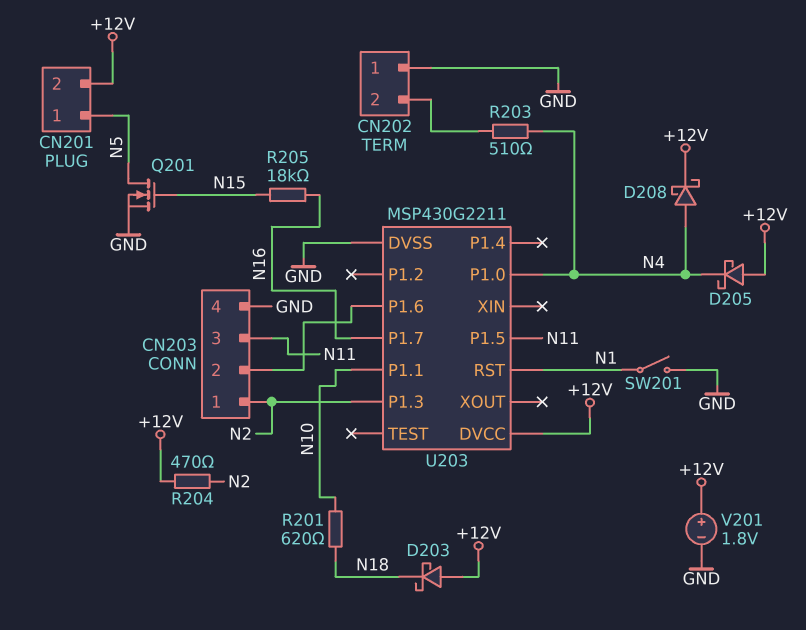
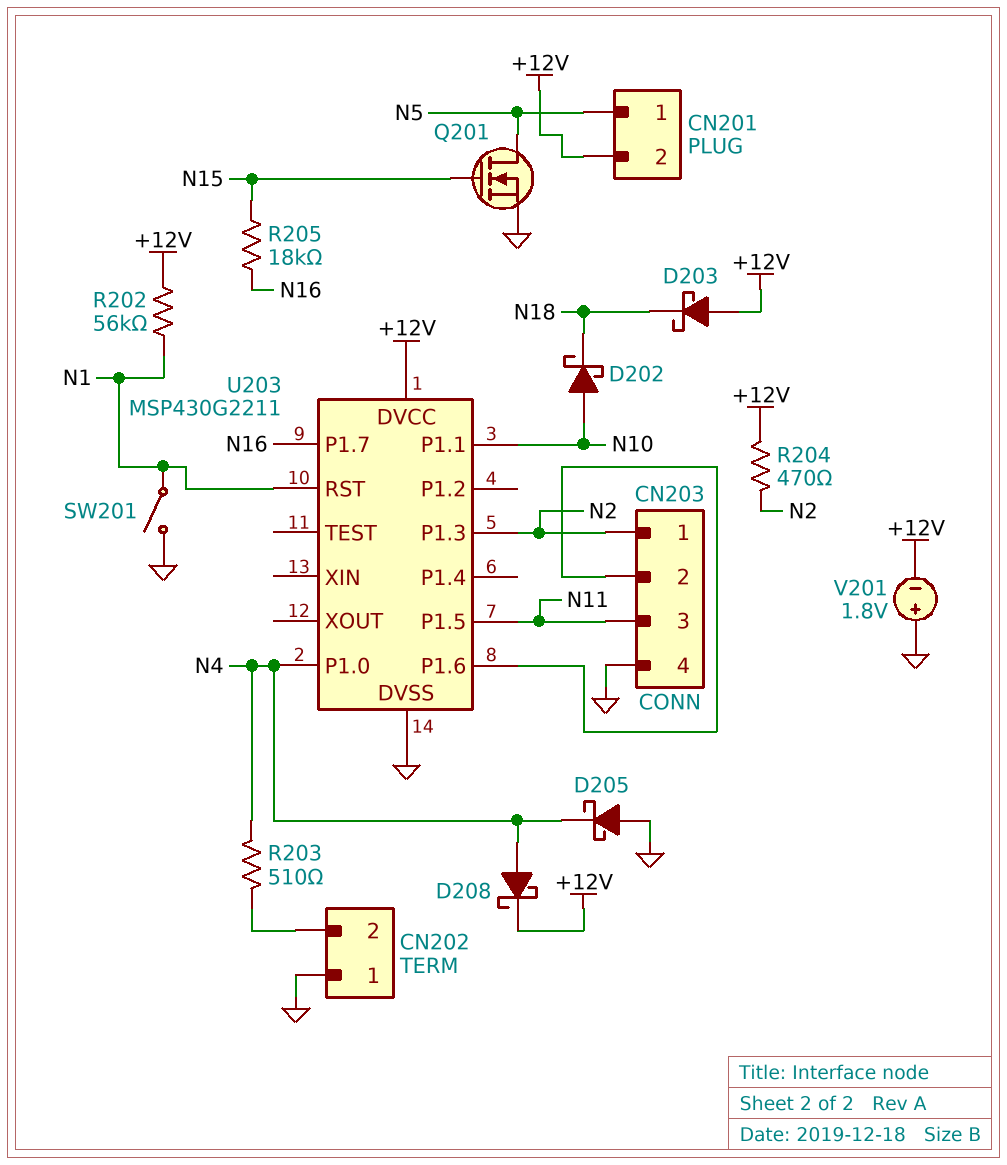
D202: none -> schottky (A N10, K N18)
D205: schottky (A +12V, K N4) -> schottky (A GND, K N4)
R201: 620 (N10, N18) -> none
R202: none -> 56k (+12V, N1)
V201: 1.8V (plus +12V, minus GND) -> 1.8V (plus GND, minus +12V)

